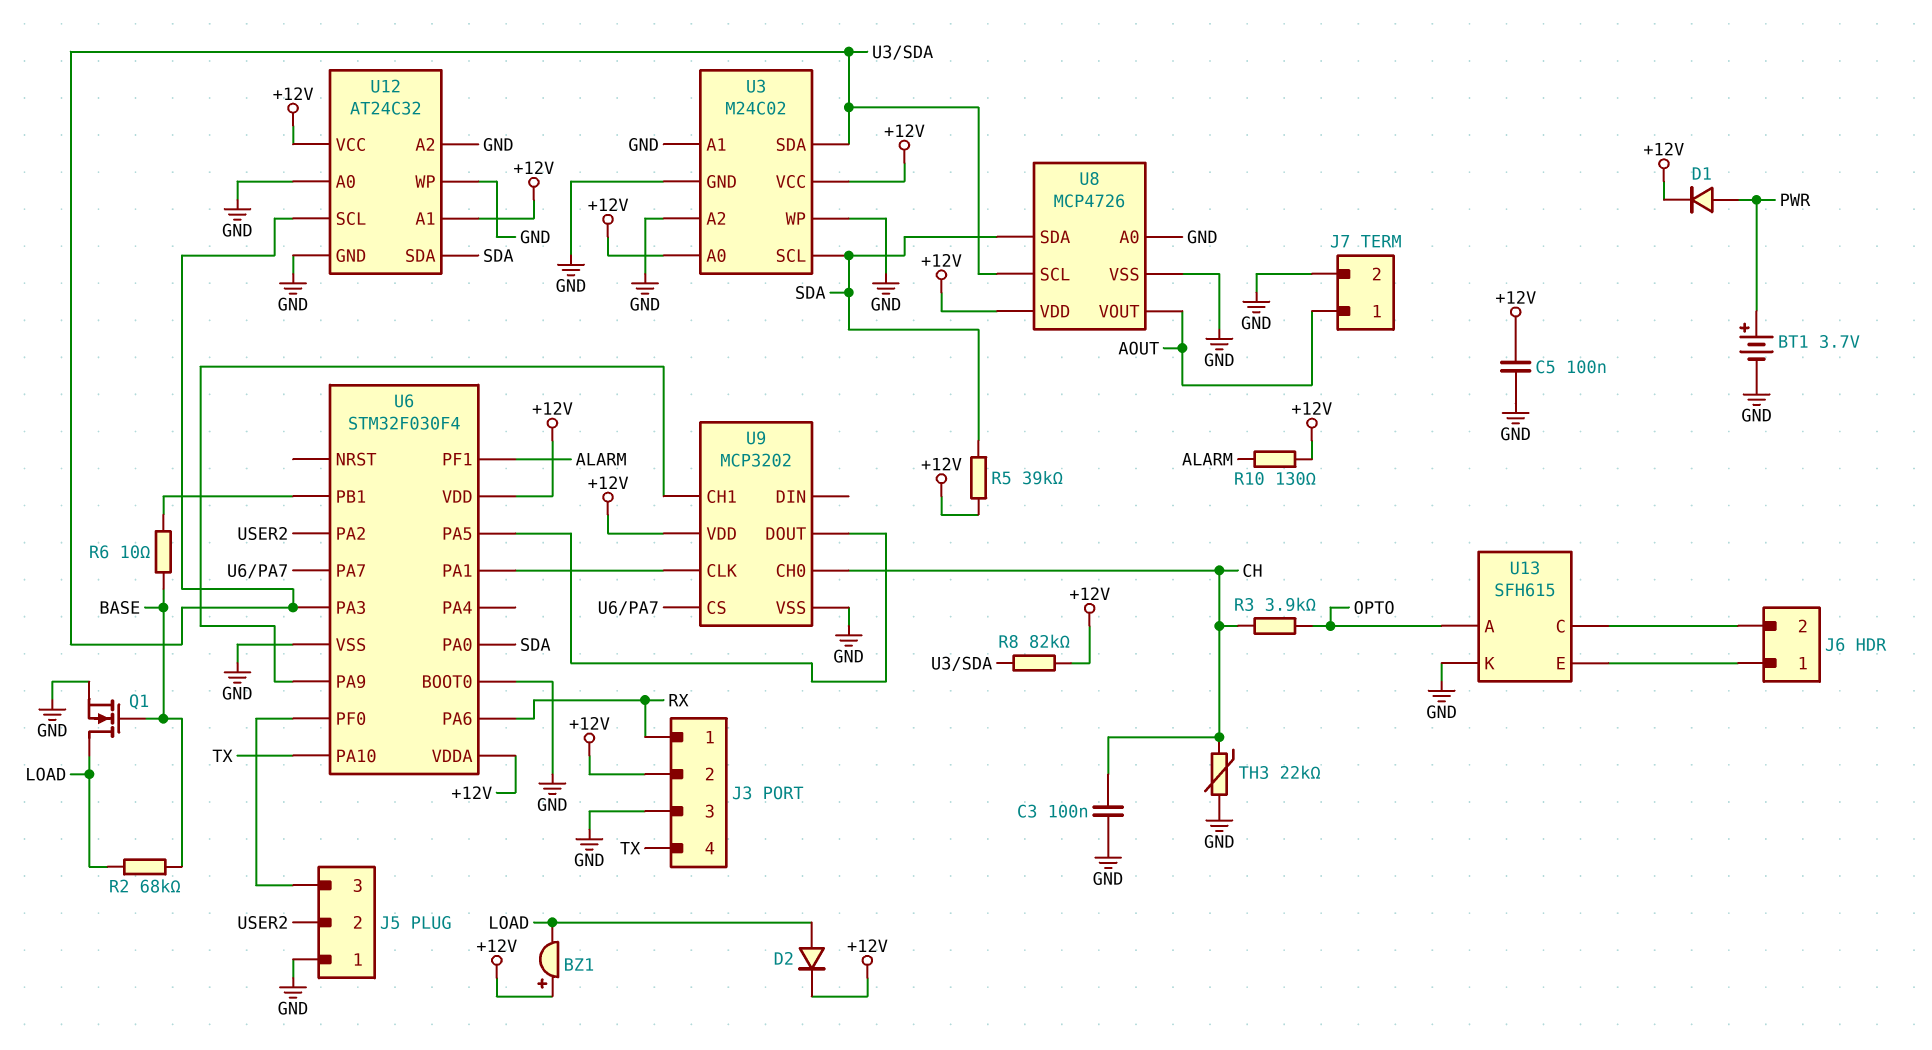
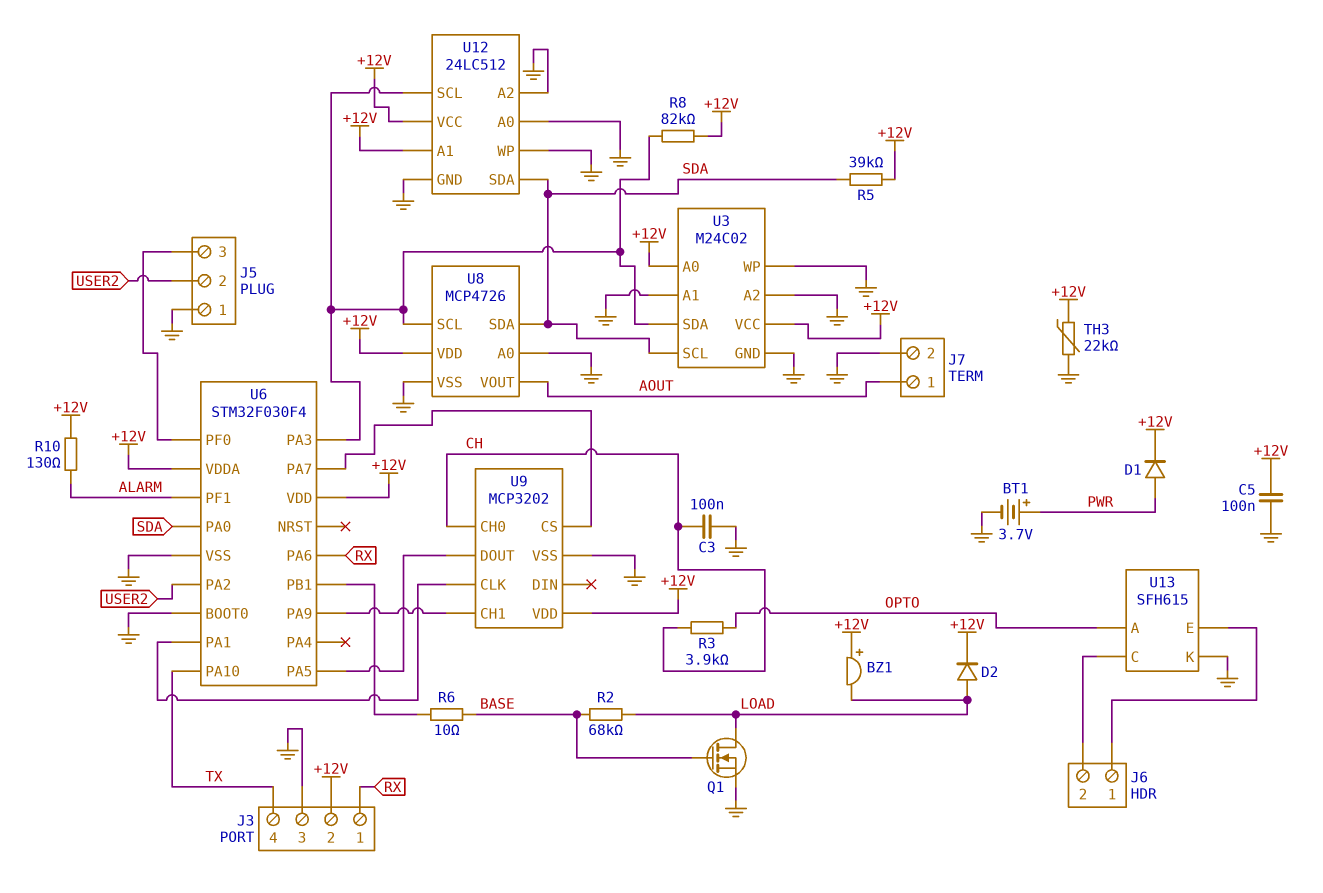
TH3: 22k (CH, GND) -> 22k (+12V, GND)
U12: AT24C32 -> 24LC512

